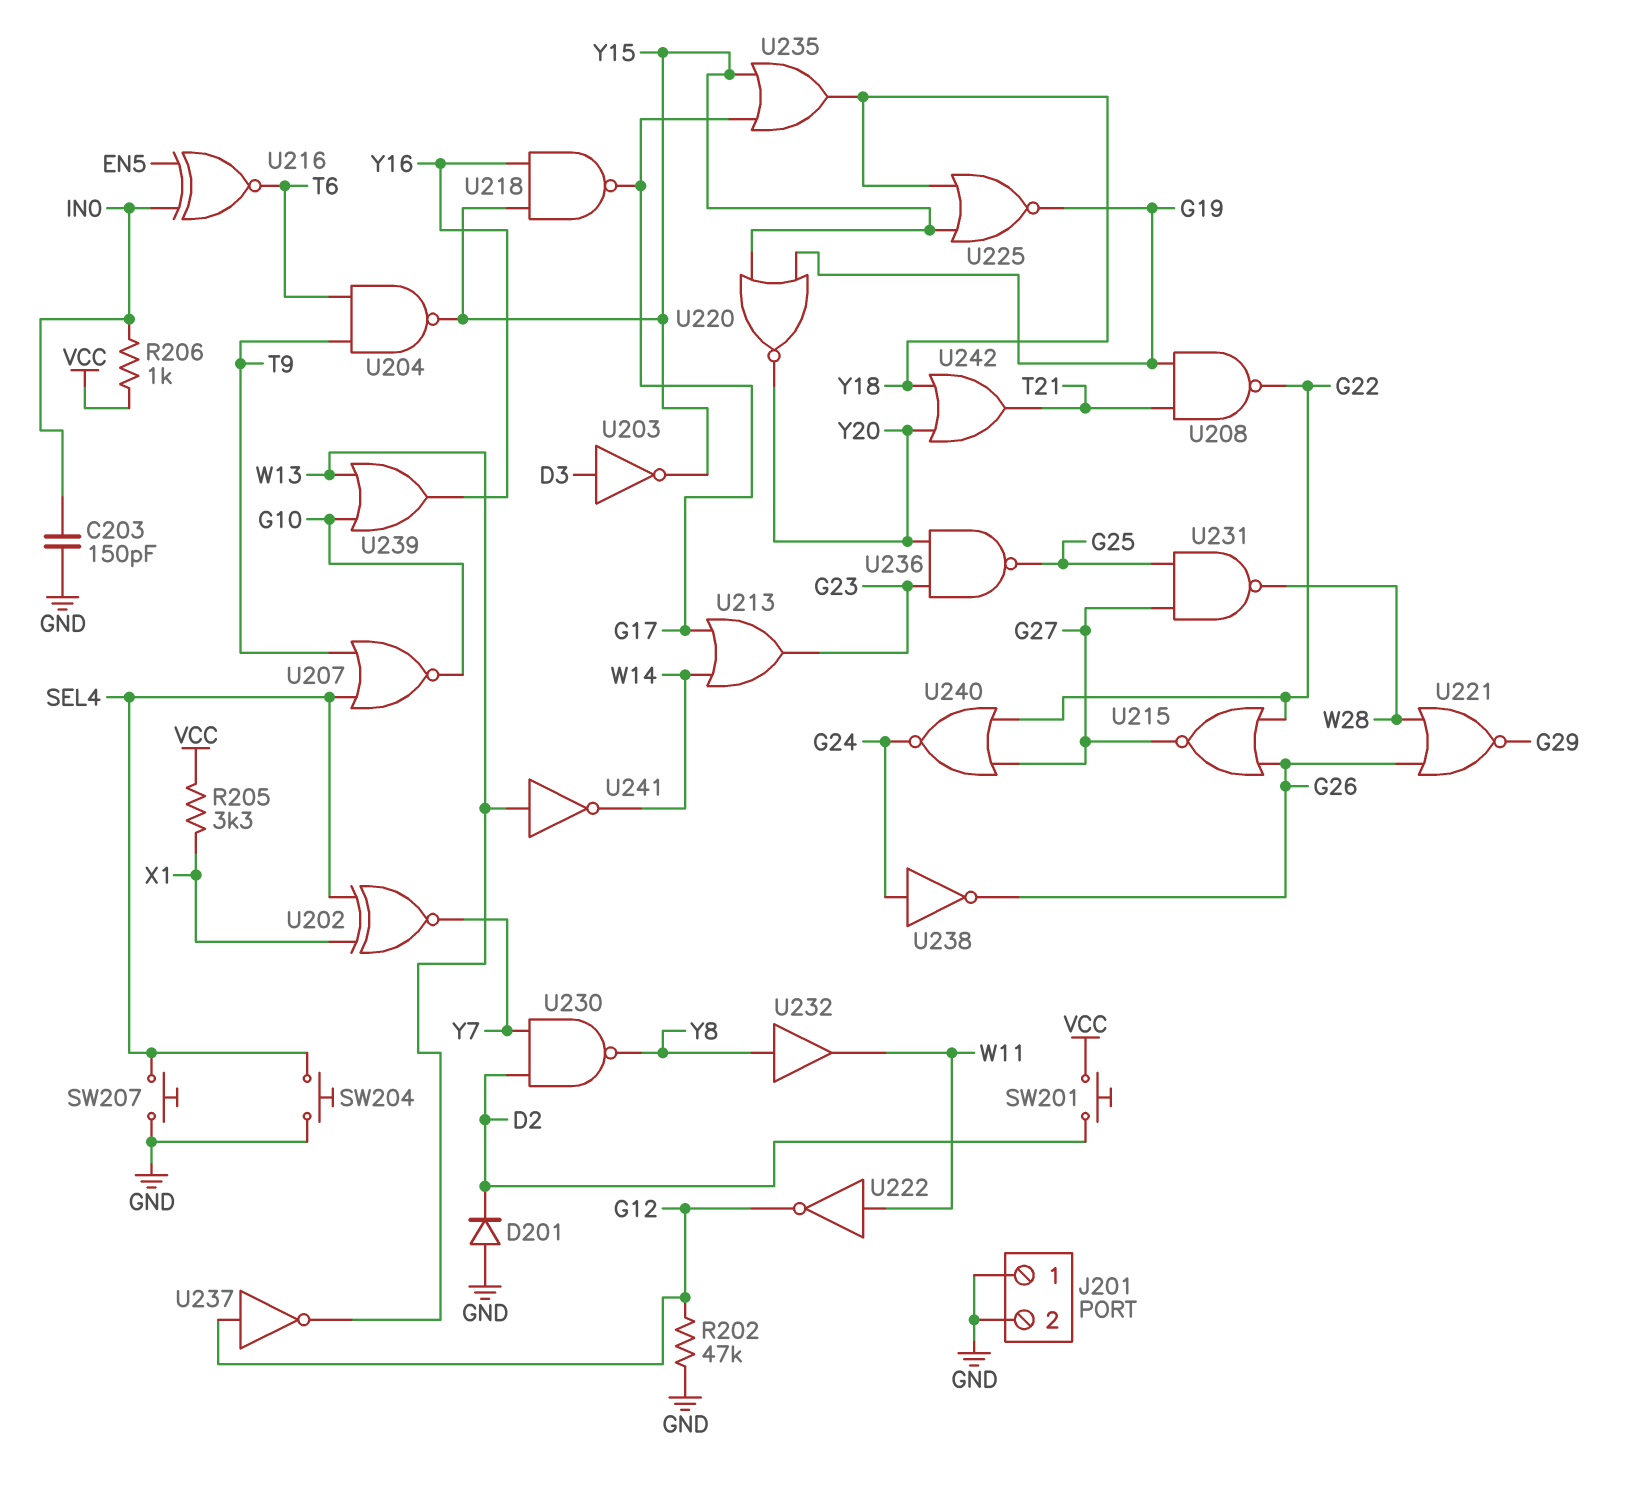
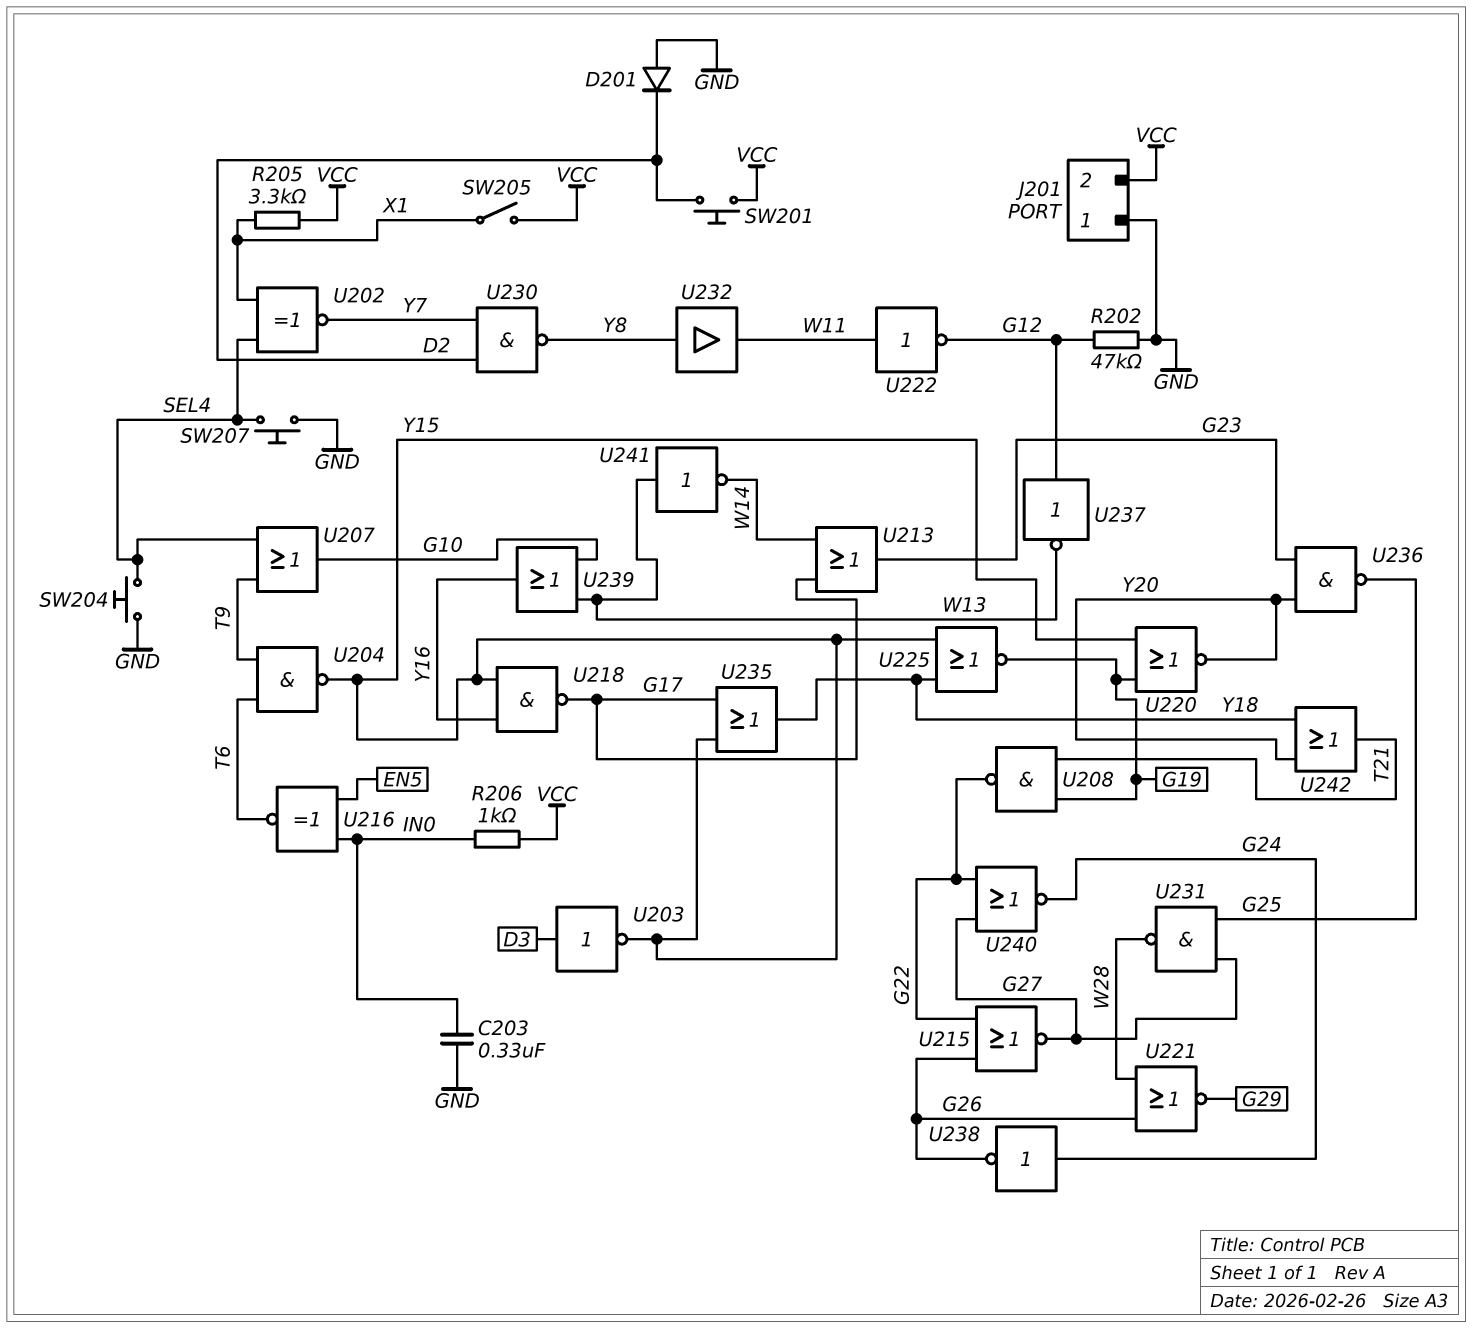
C203: 150pF (GND, IN0) -> 330nF (GND, IN0)
J201 pin 2: GND -> VCC
SW205: none -> switch (VCC, X1)
U207: NOR (in SEL4, in T9, out G10) -> OR (in SEL4, in T9, out G10)

